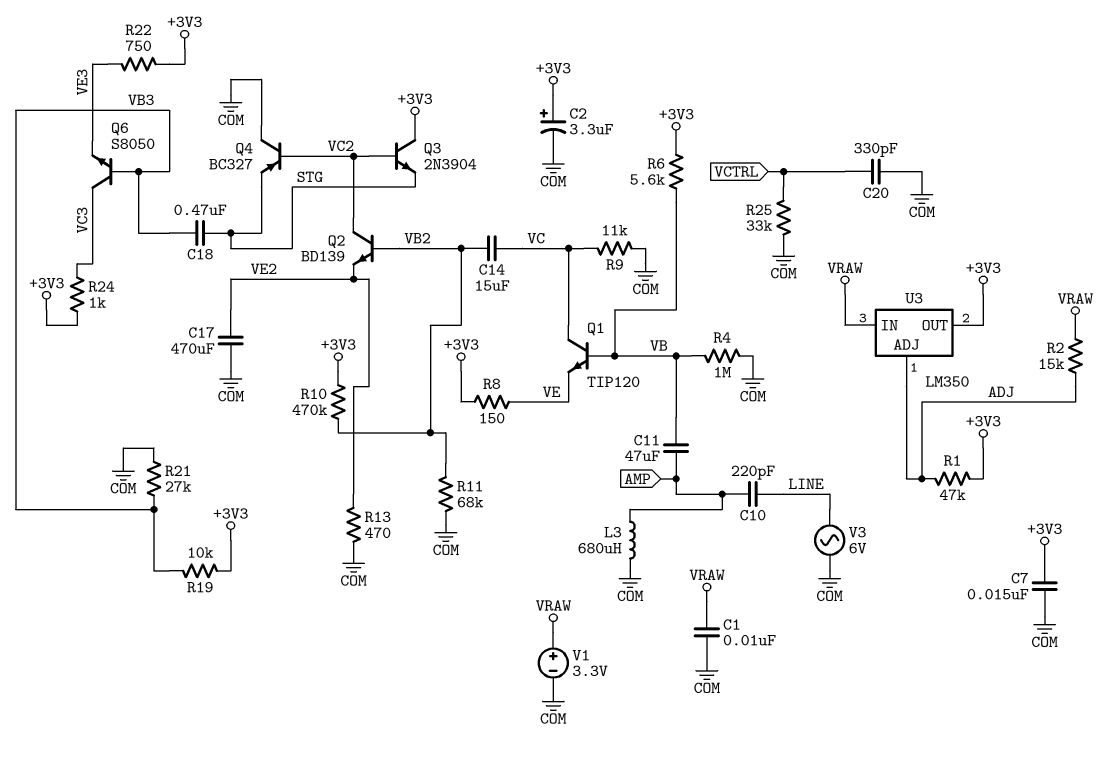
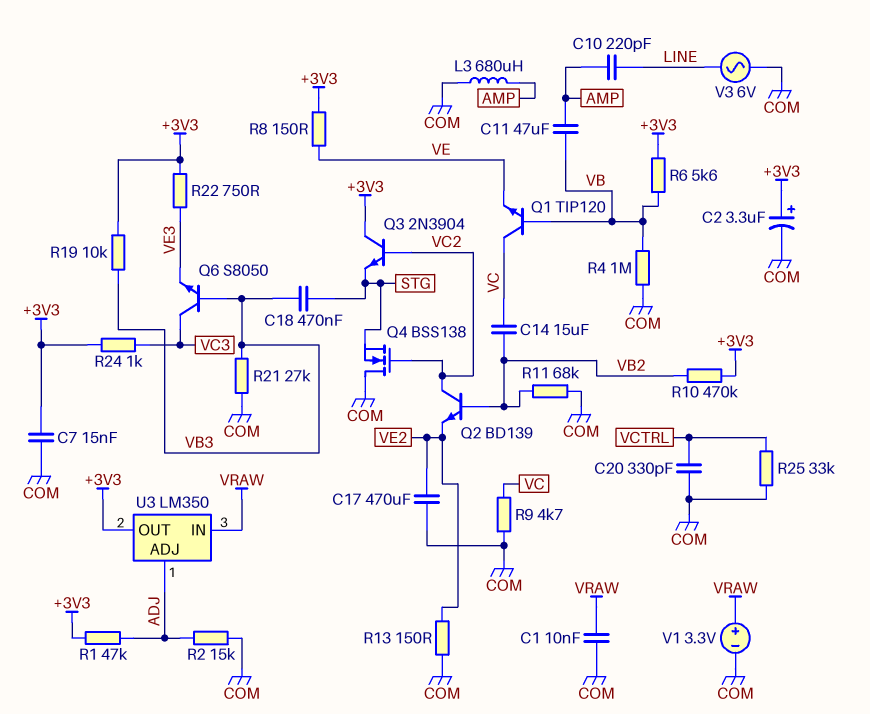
Q4: PNP BC327 (B VC2, C COM, E STG) -> NMOS BSS138 (G VC2, D COM, S STG)
R2: 15k (ADJ, VRAW) -> 15k (ADJ, COM)
R9: 11k (COM, VC) -> 4.7k (COM, VC)
R13: 470 (COM, VE2) -> 150 (COM, VE2)

